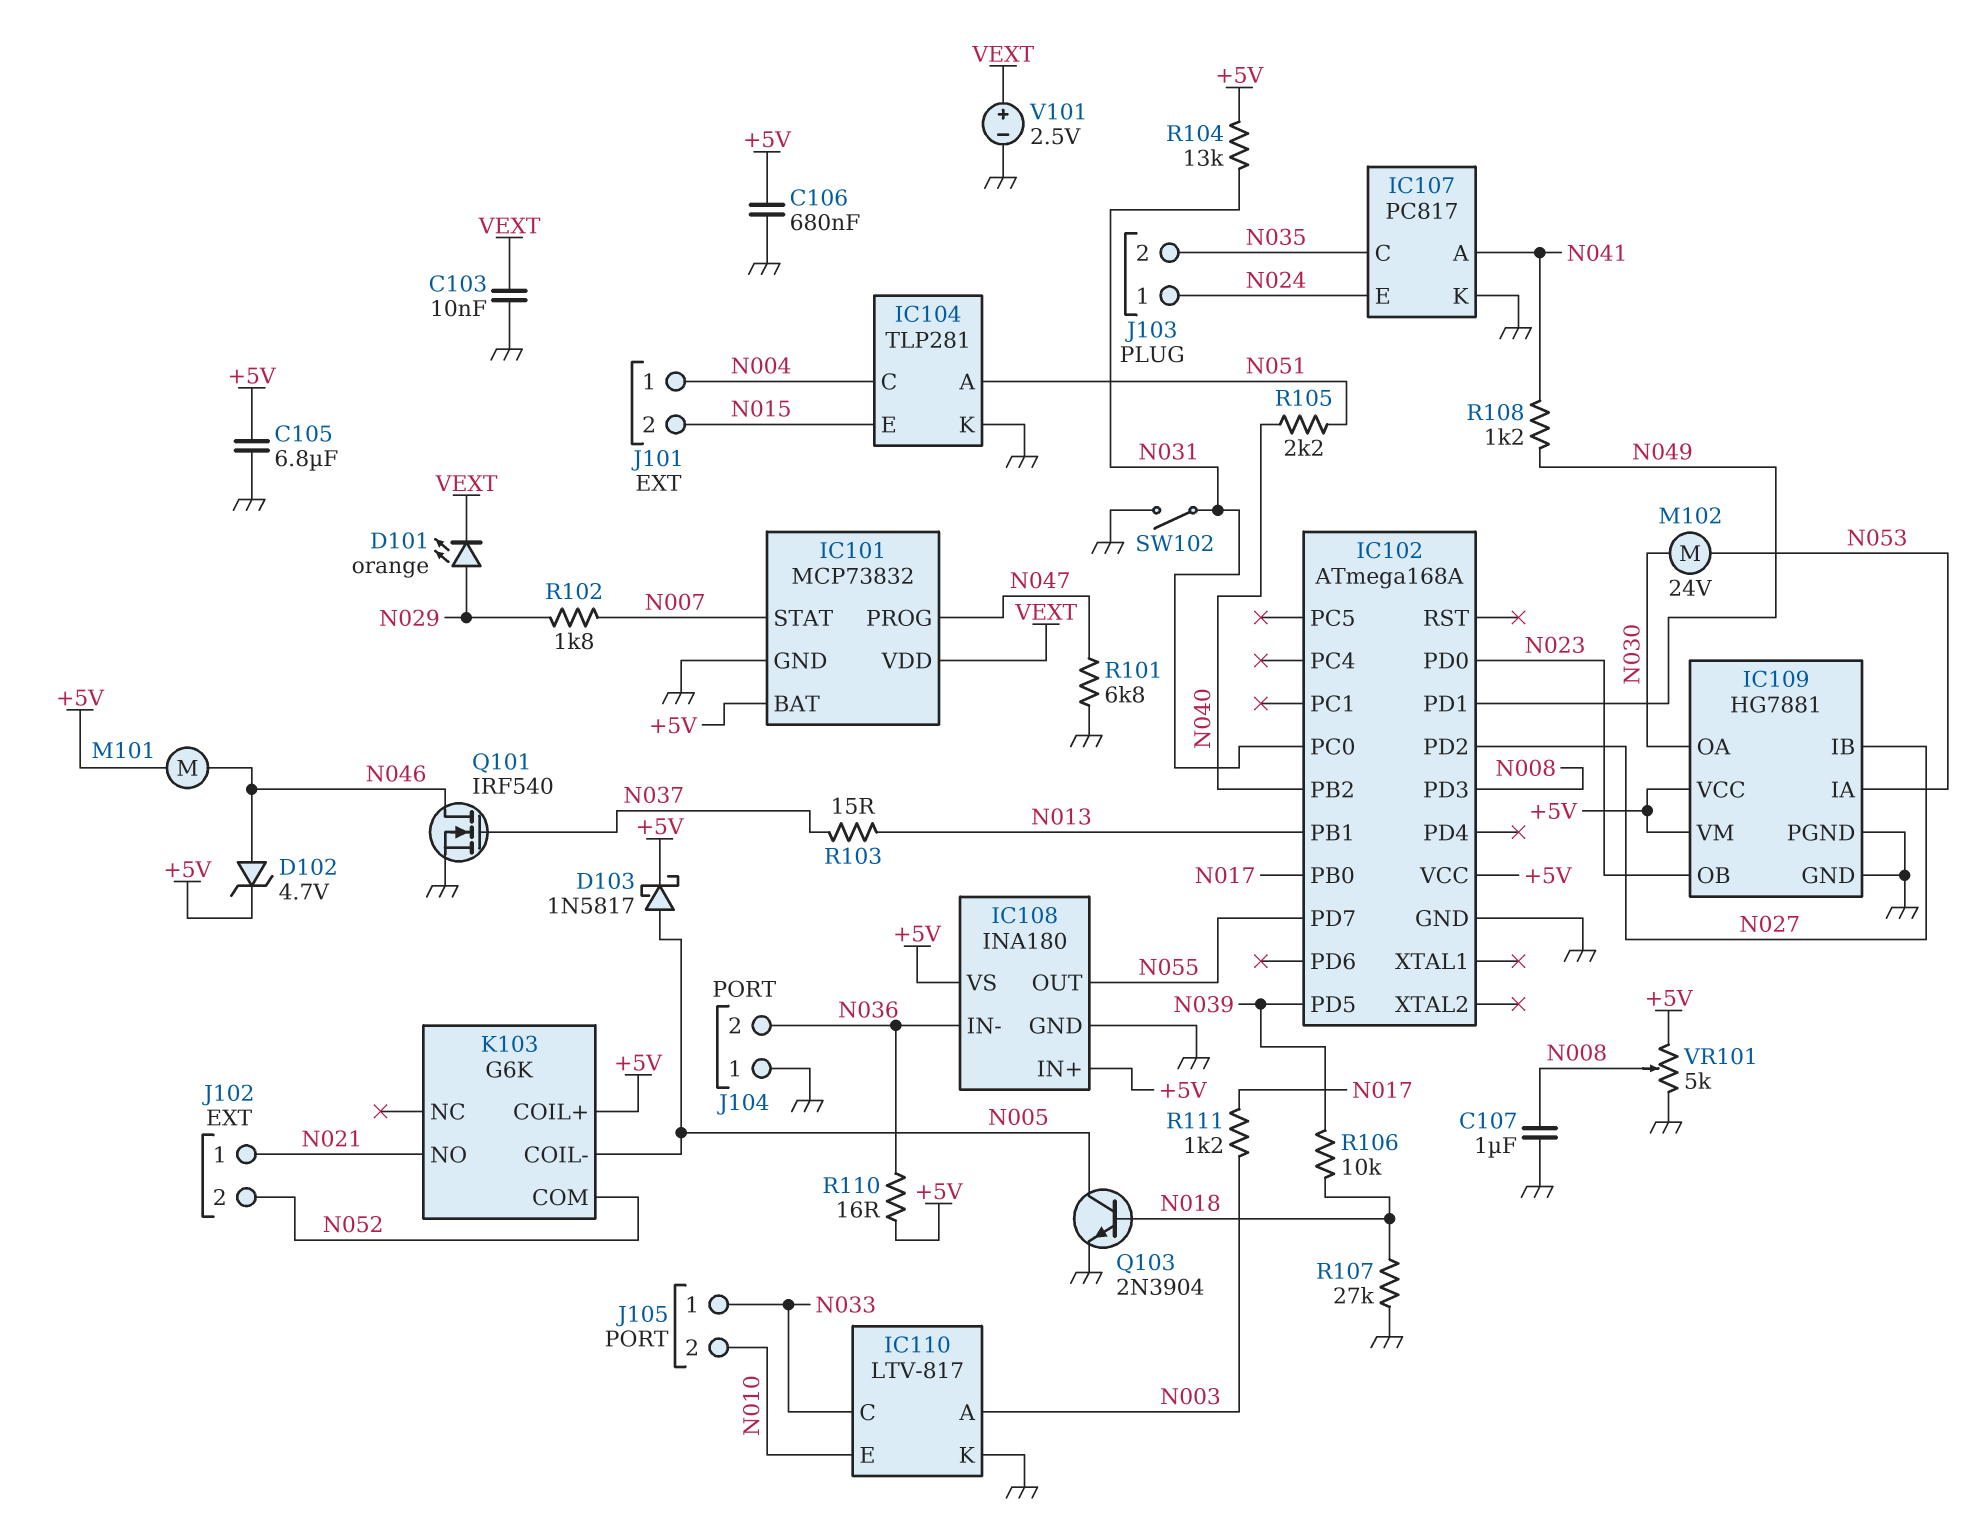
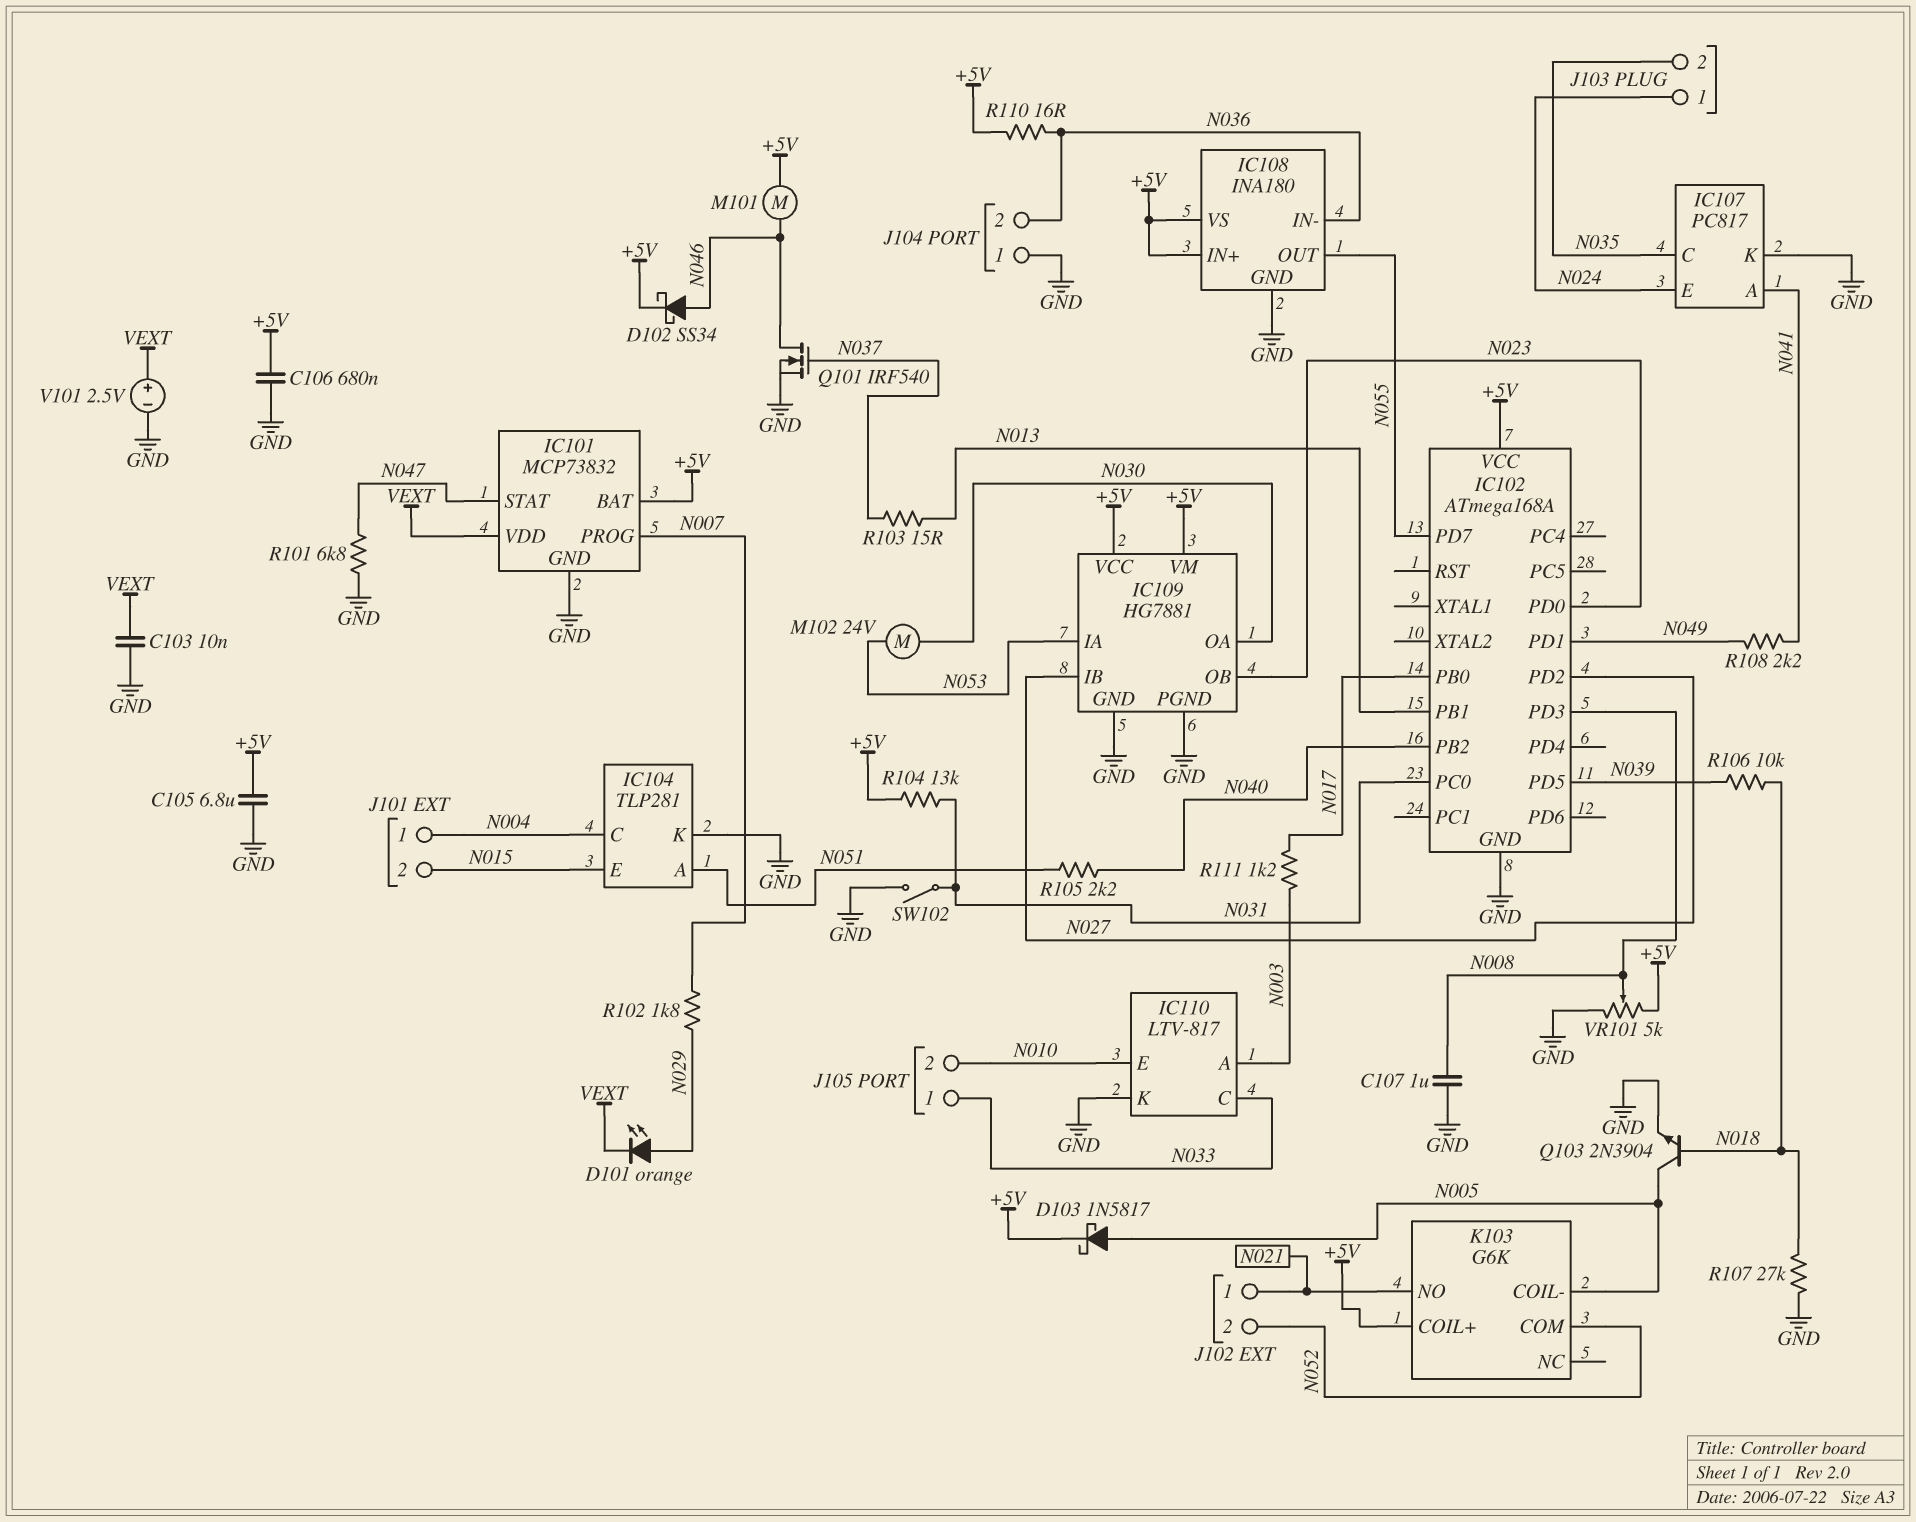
D102: zener 4.7V (A N046, K +5V) -> schottky SS34 (A N046, K +5V)
IC101 pin PROG: N047 -> N007
IC101 pin STAT: N007 -> N047
R108: 1.2k (N041, N049) -> 2.2k (N041, N049)

